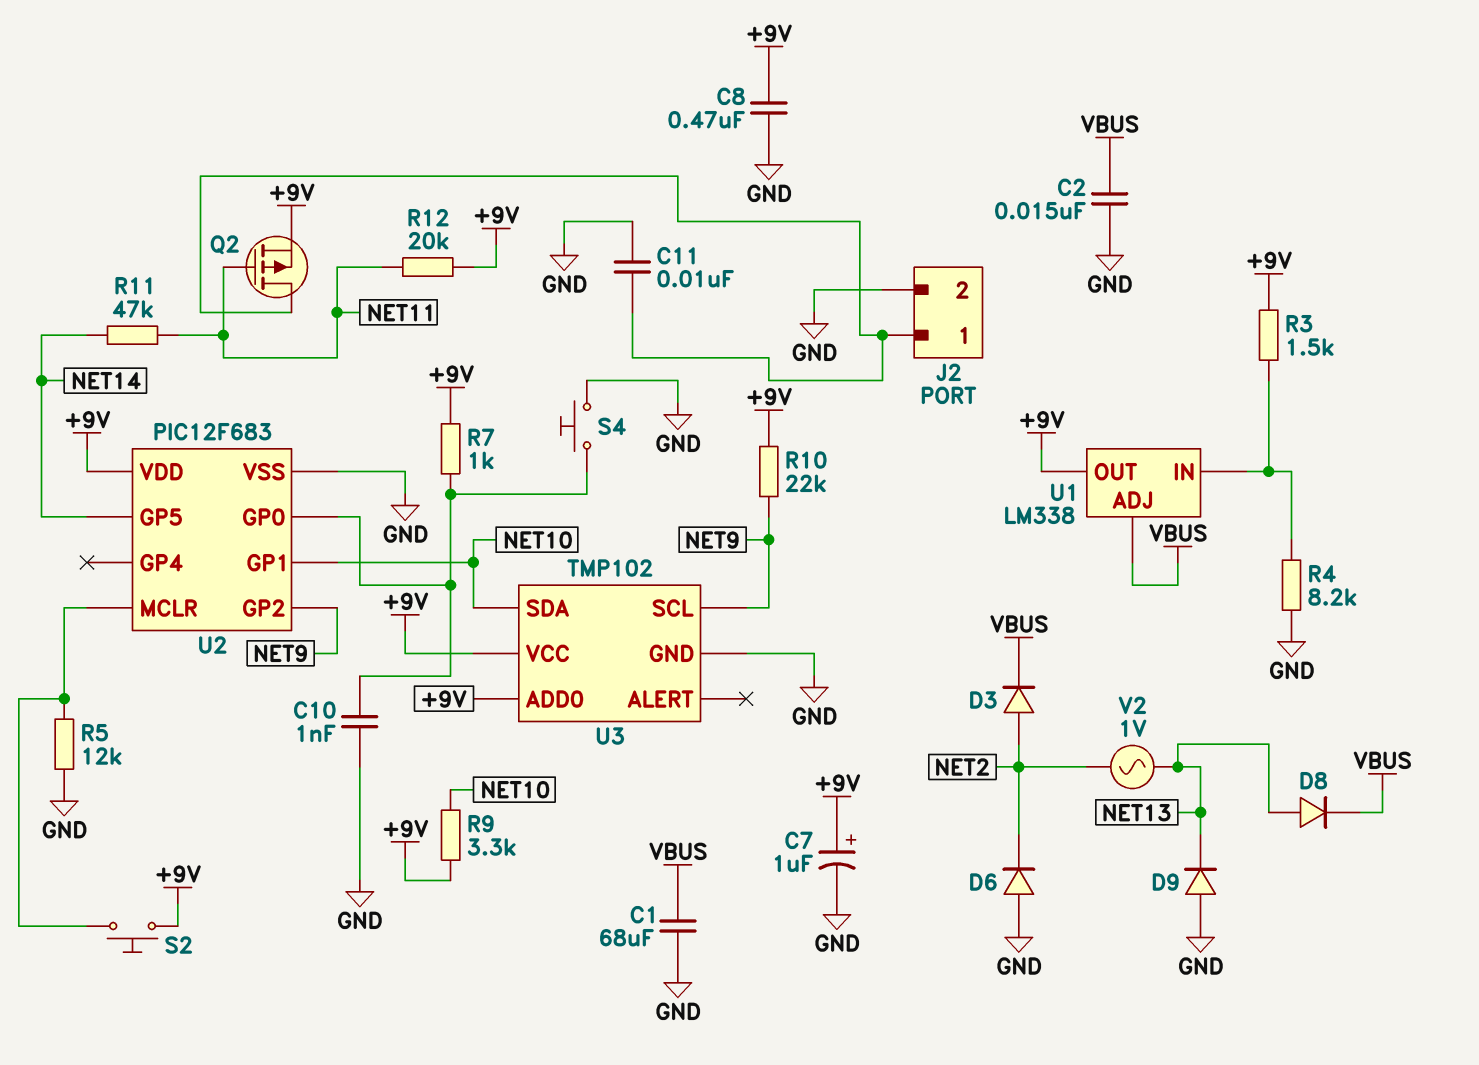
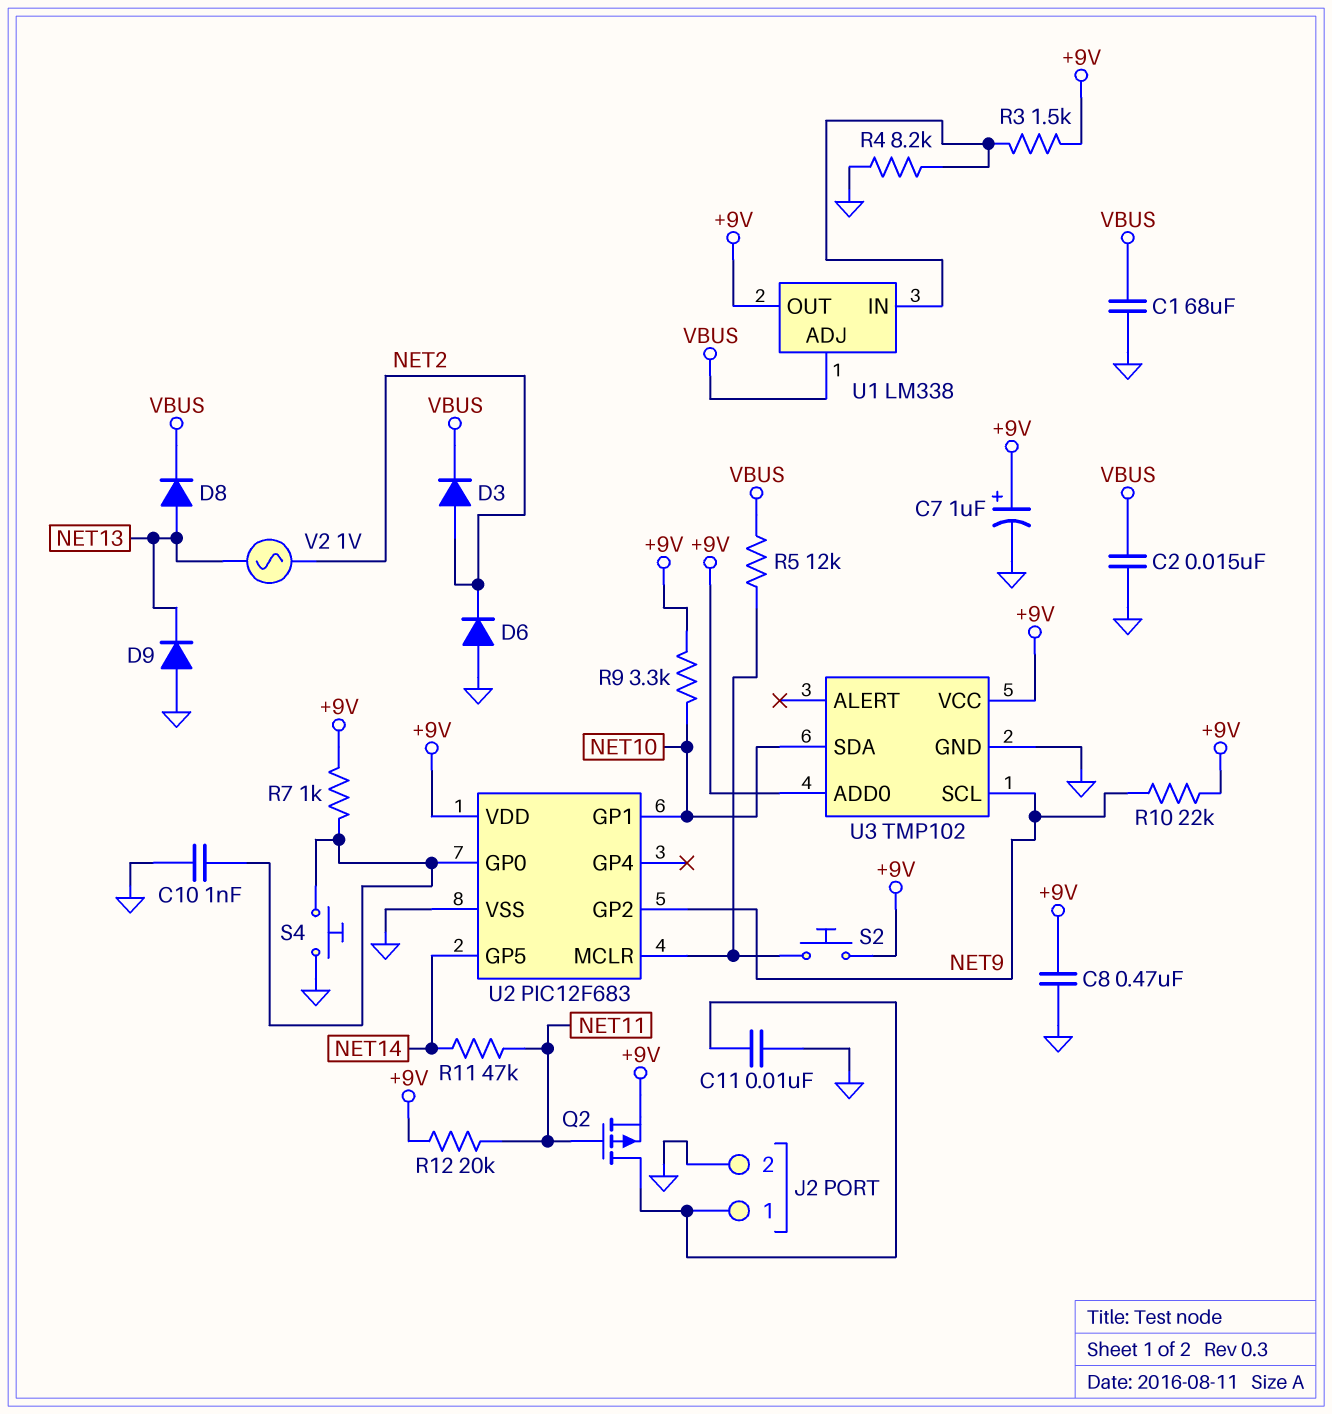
R5: 12k (GND, U2/MCLR) -> 12k (U2/MCLR, VBUS)

